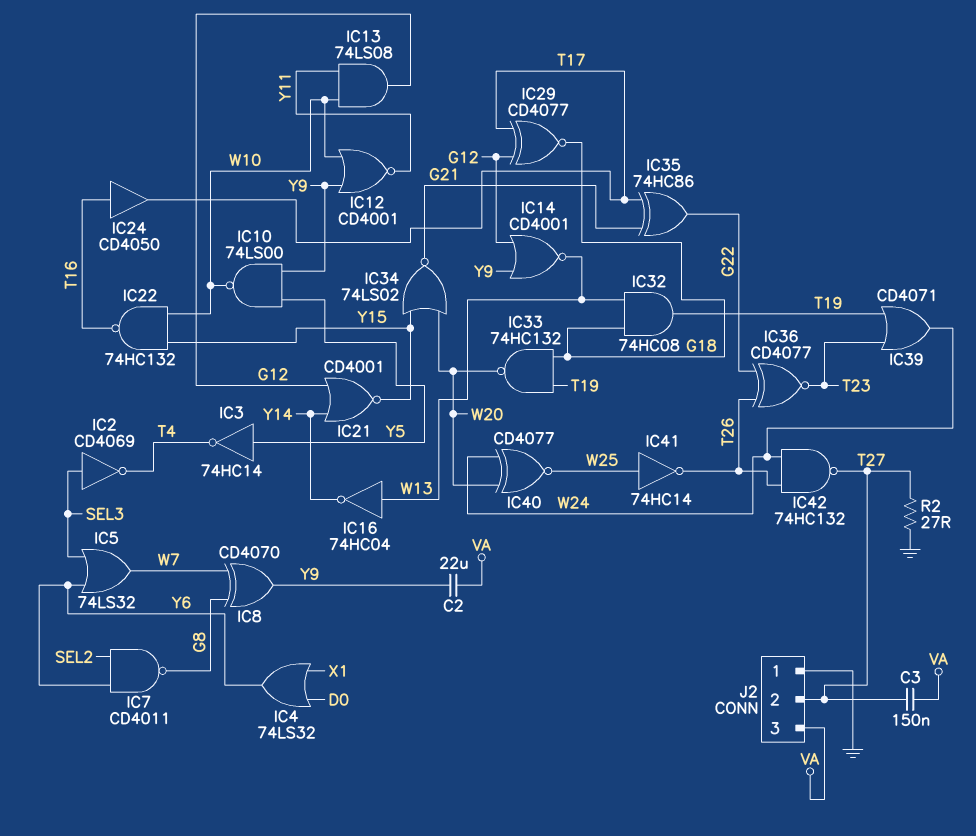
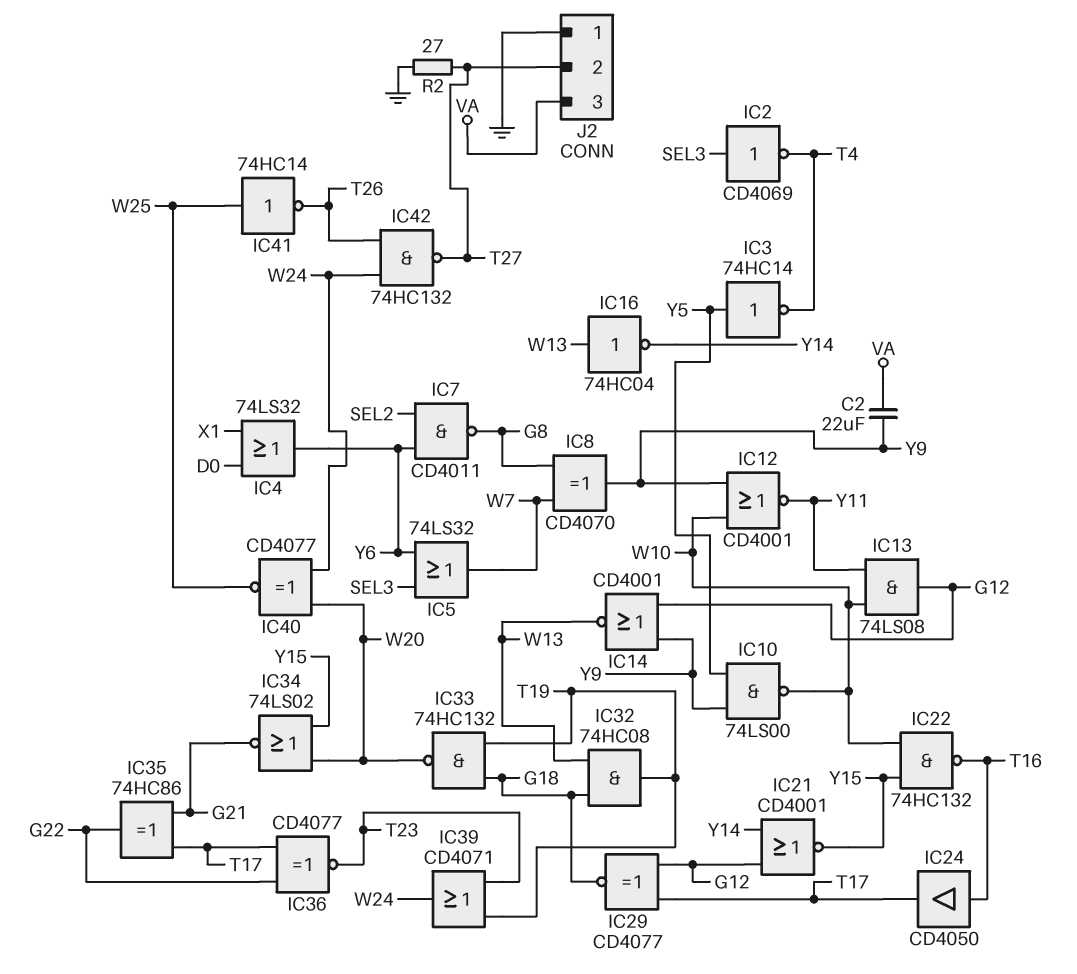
C3: 150nF (T27, VA) -> none
IC36: XNOR CD4077 (in G22, in T26, out T23) -> XNOR CD4077 (in G22, in T17, out T23)

